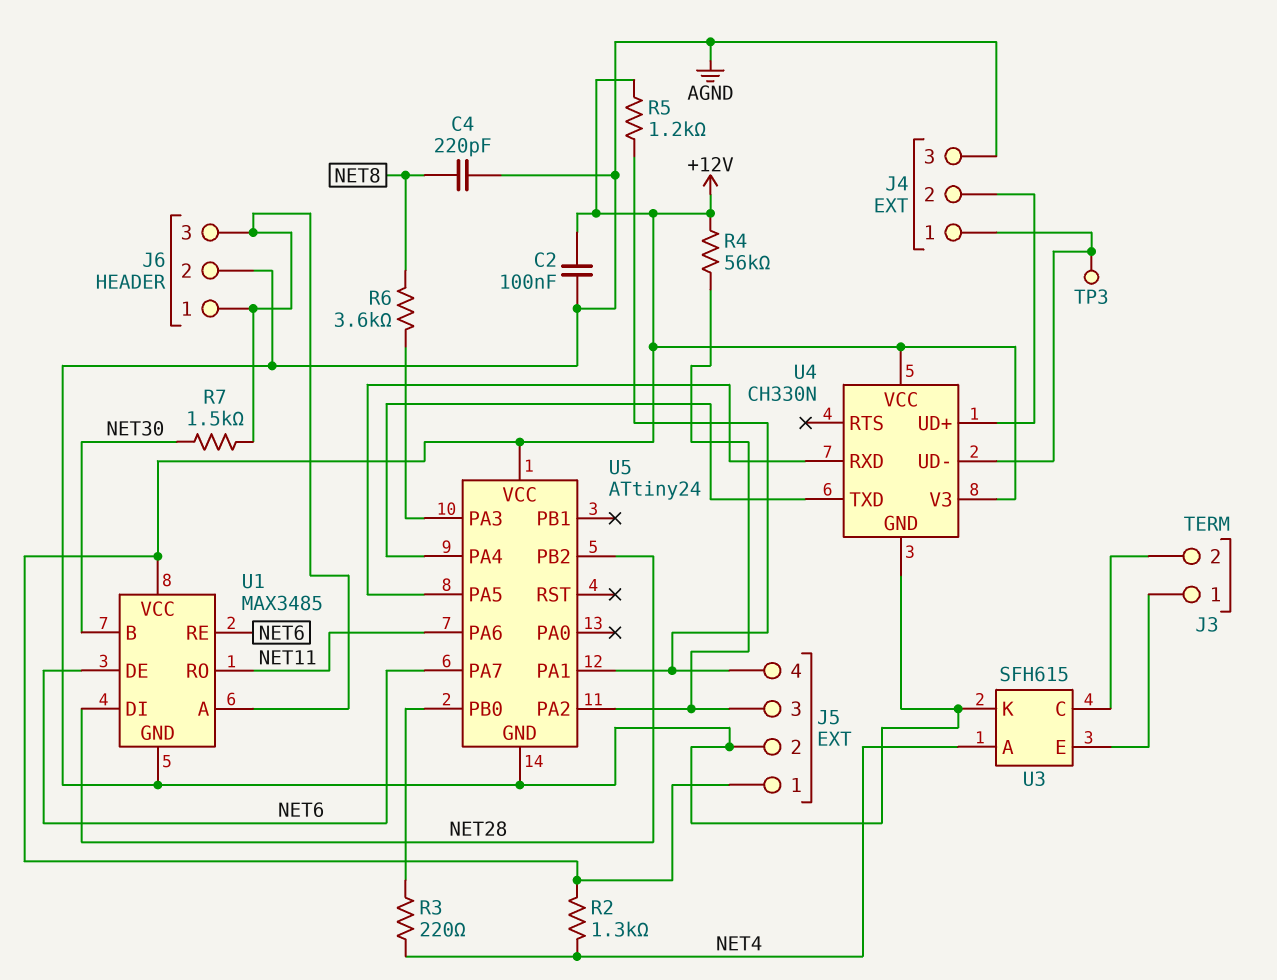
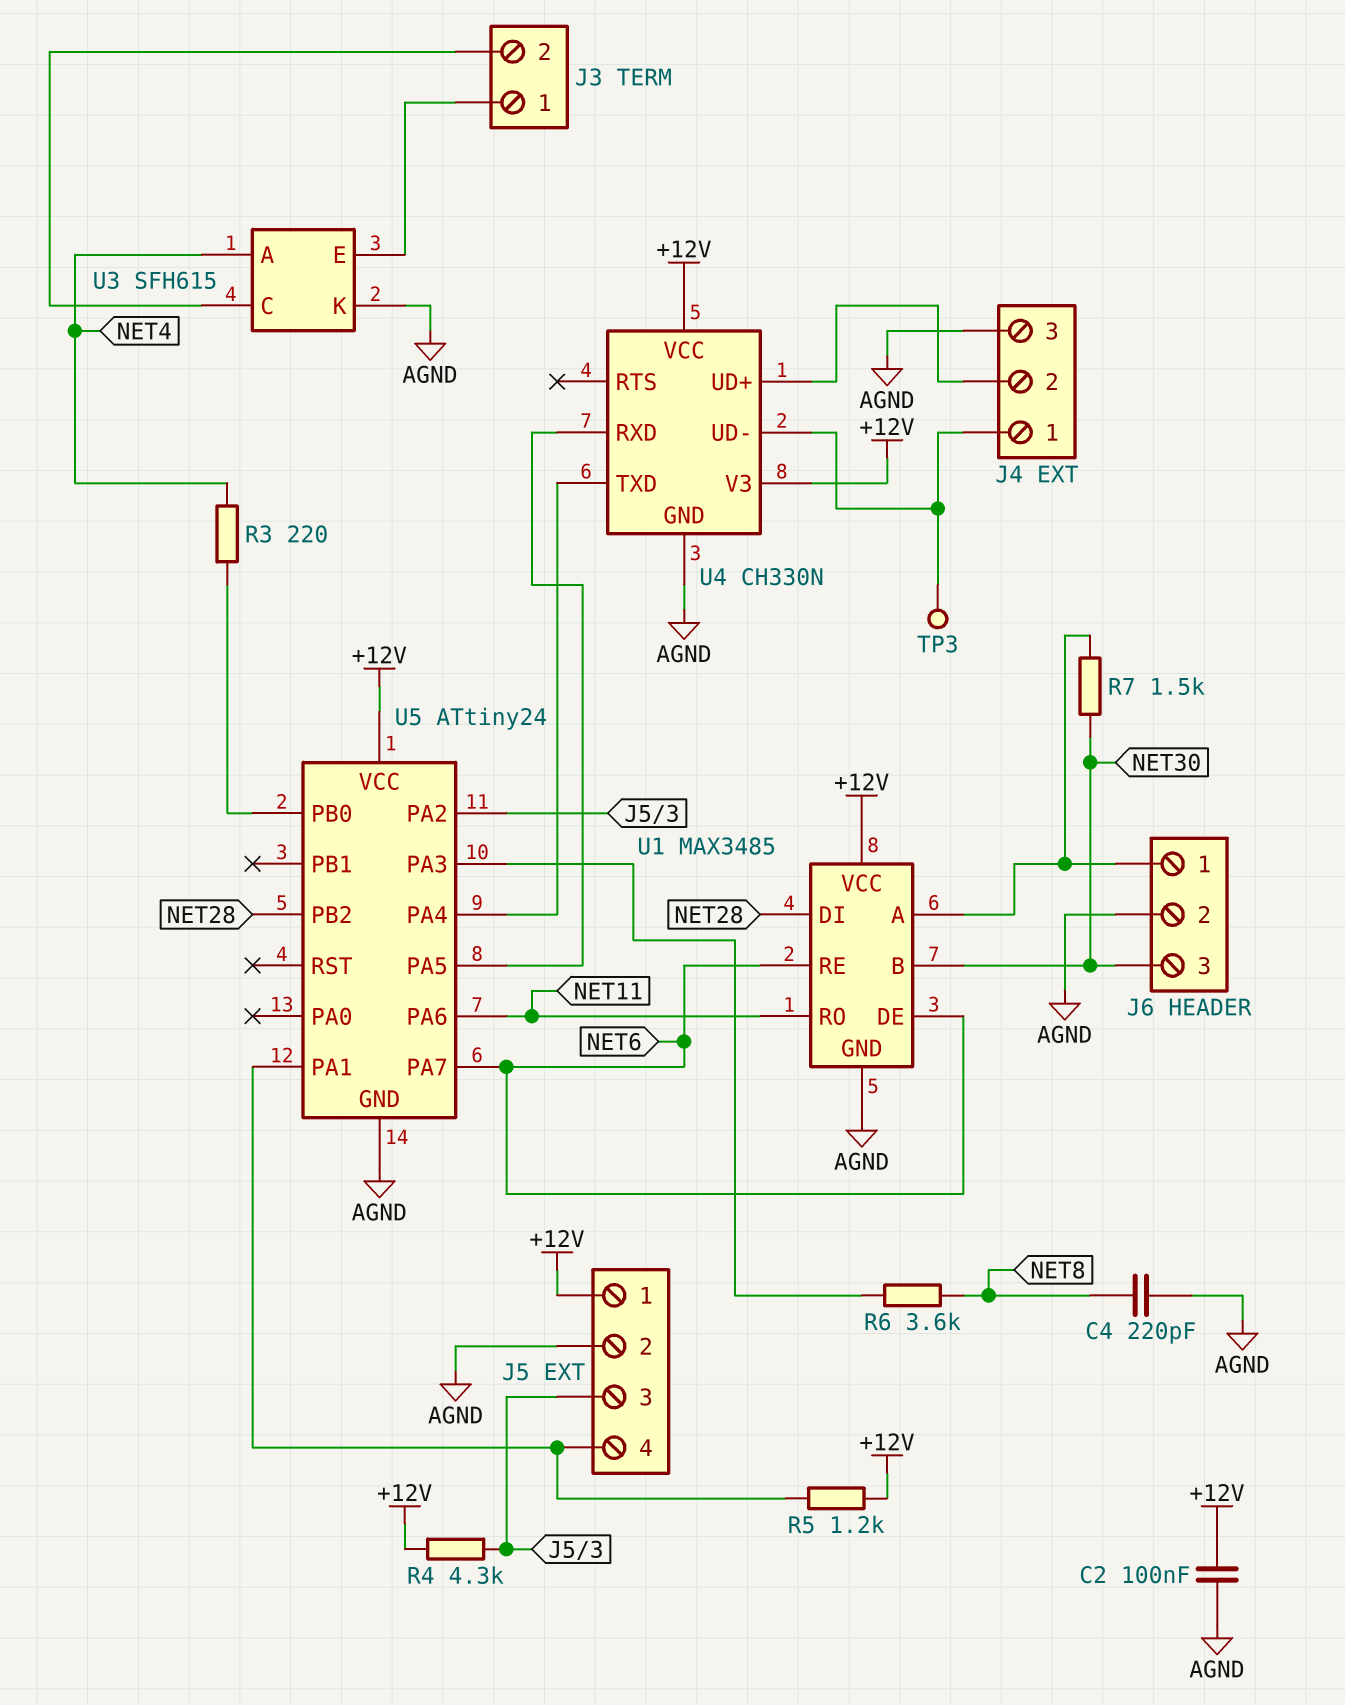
J6 pin 3: J6/1 -> NET30
R2: 1.3k (+12V, NET4) -> none
R4: 56k (+12V, J5/3) -> 4.3k (+12V, J5/3)

